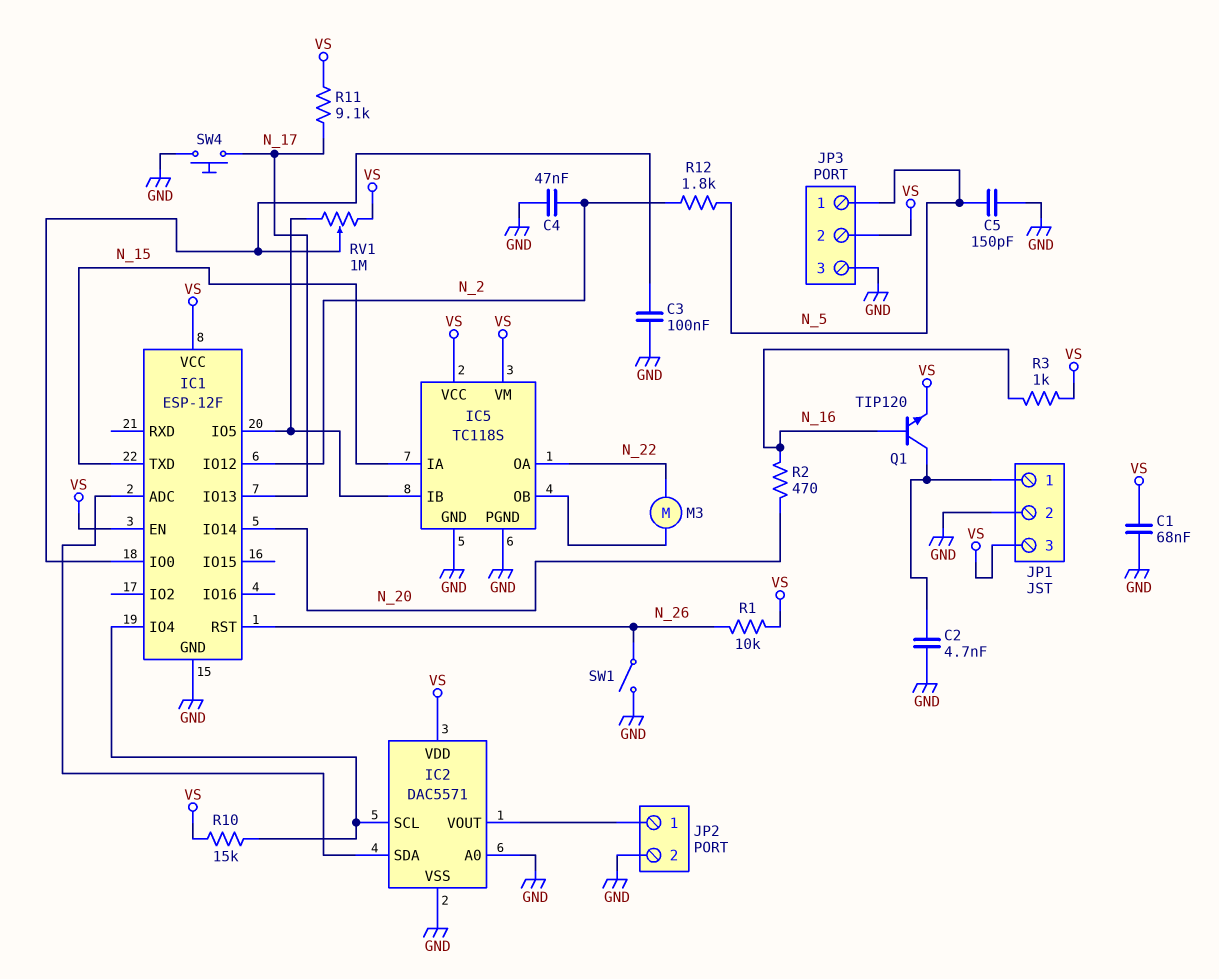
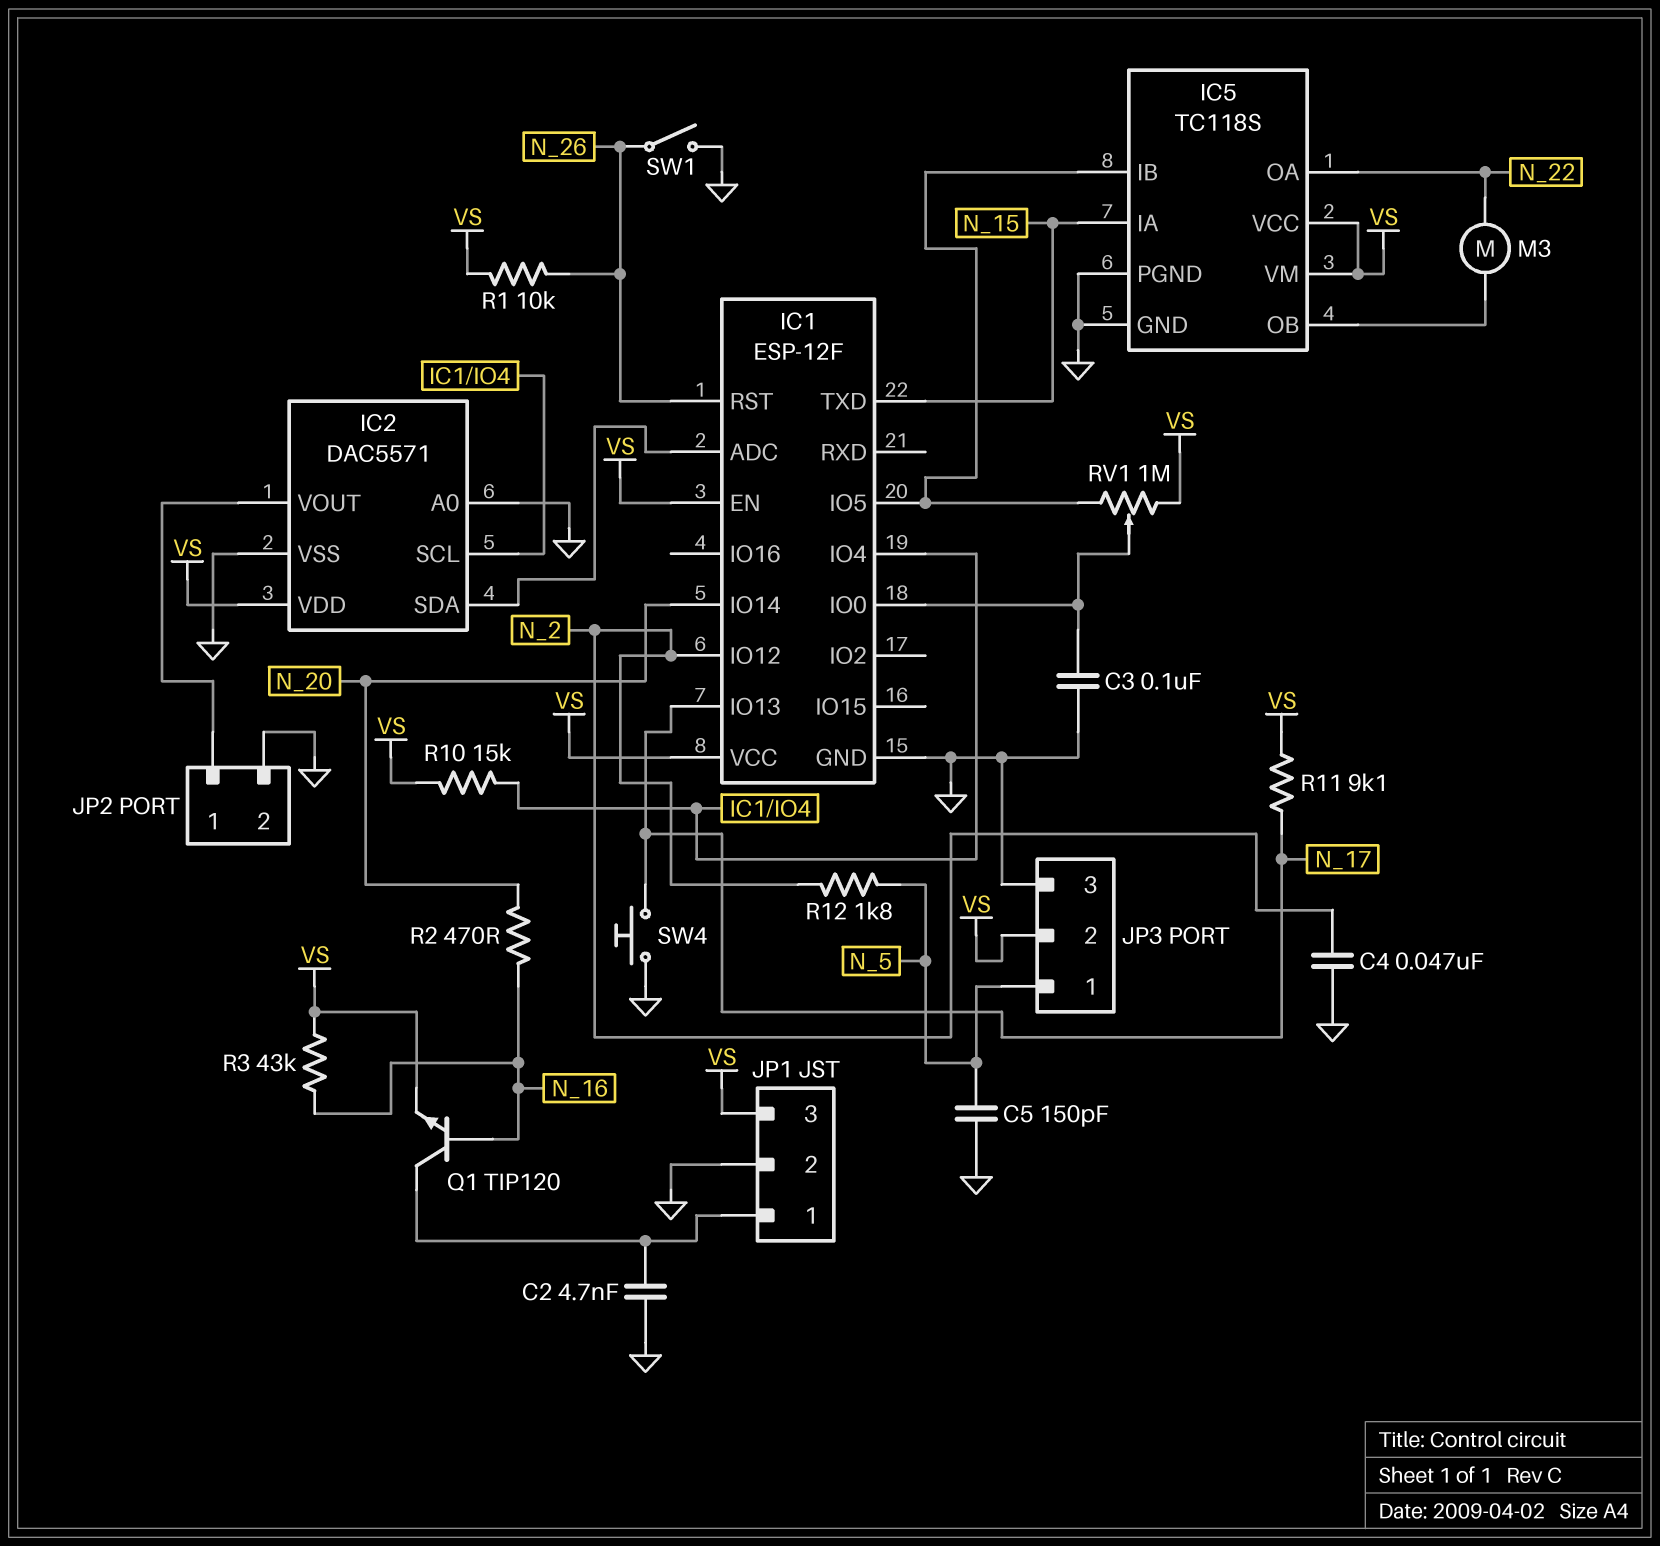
C1: 68nF (GND, VS) -> none
R3: 1k (N_16, VS) -> 43k (N_16, VS)

